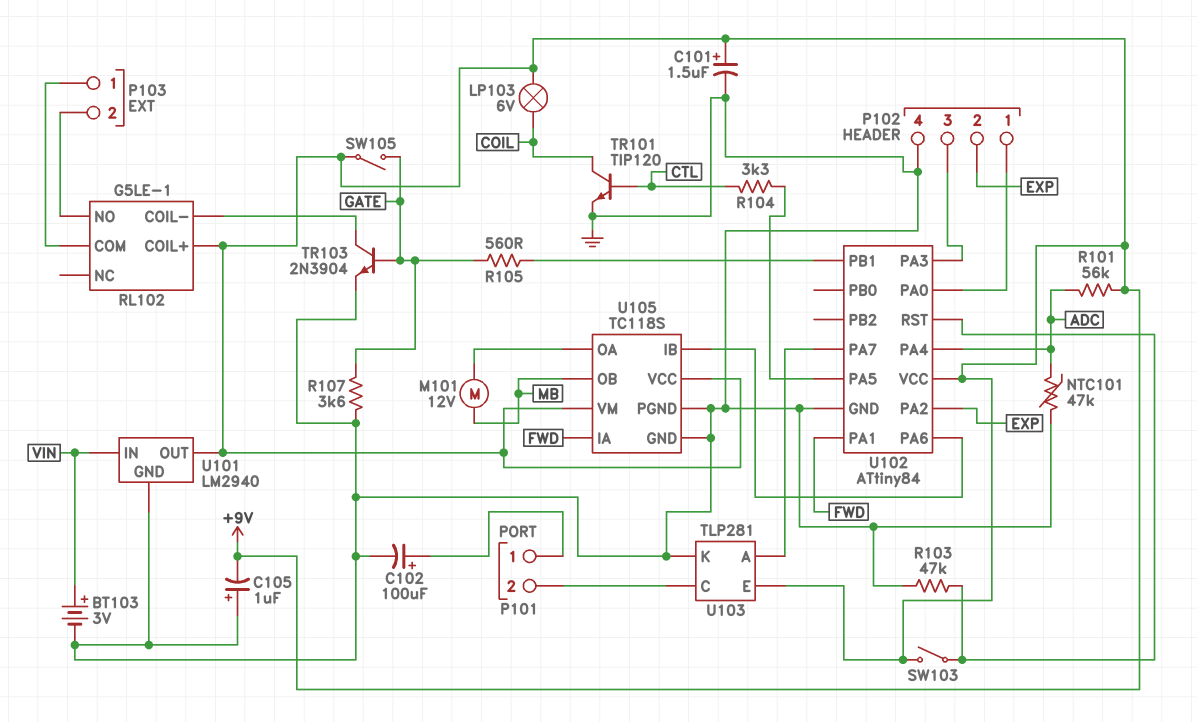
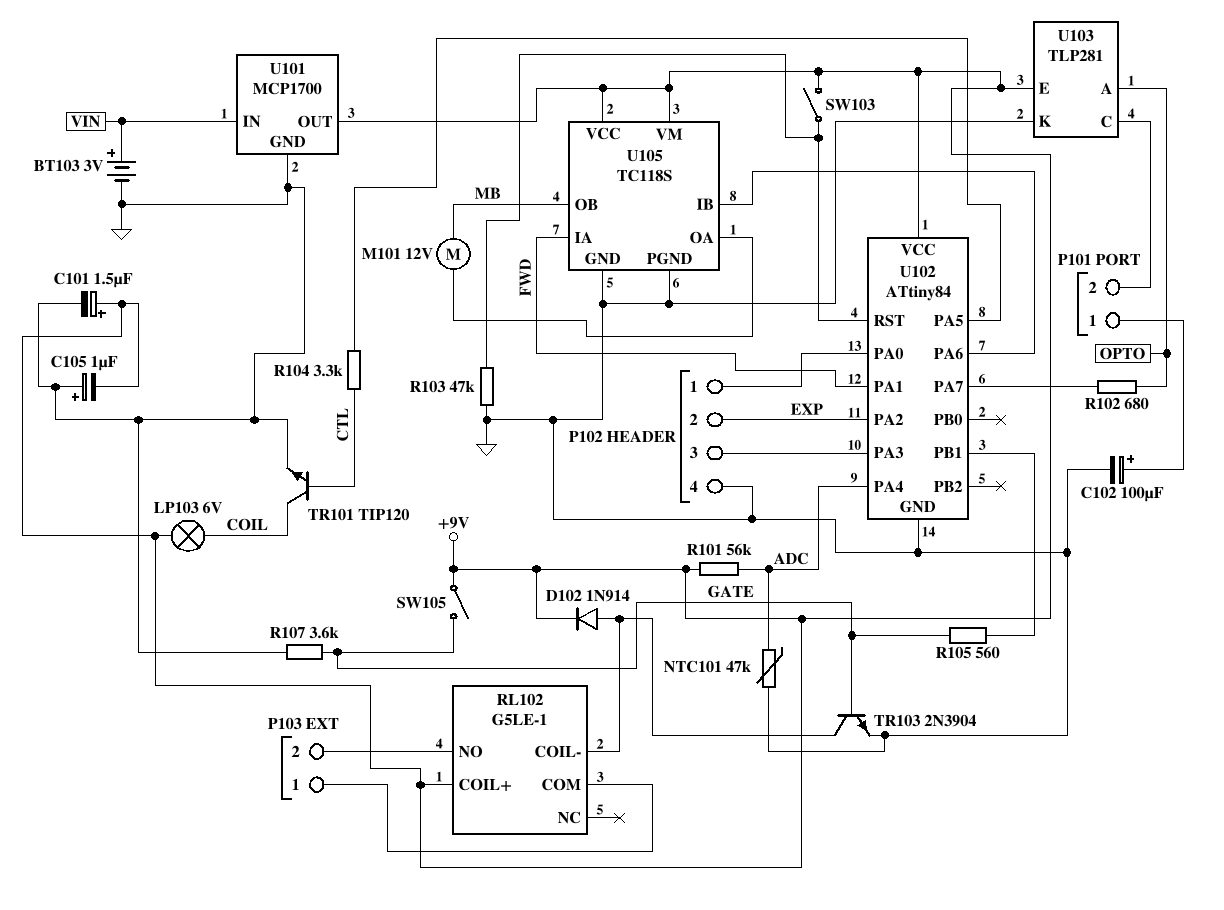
D102: none -> diode 1N914 (A RL102/COIL-, K +9V)
R102: none -> 680 (OPTO, U102/PA7)
U101: LM2940 -> MCP1700
U103 pin A: U102/PA7 -> OPTO

